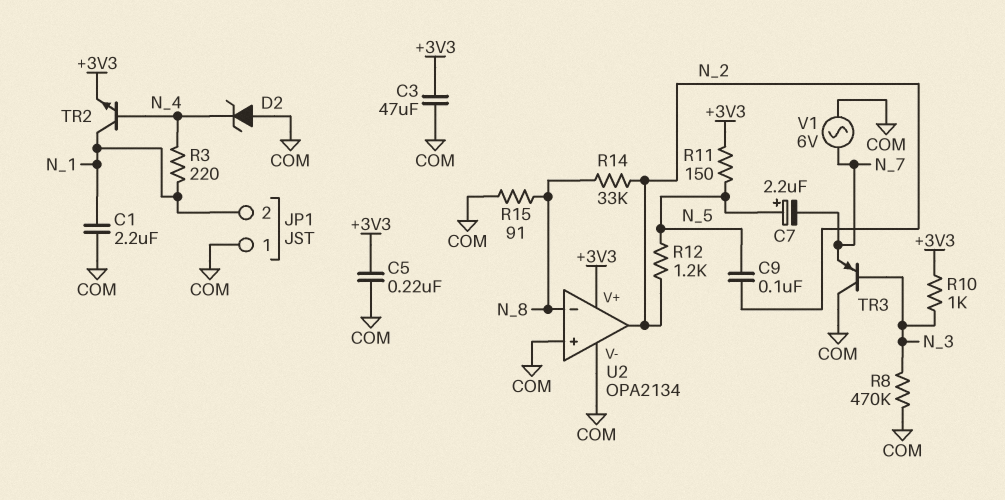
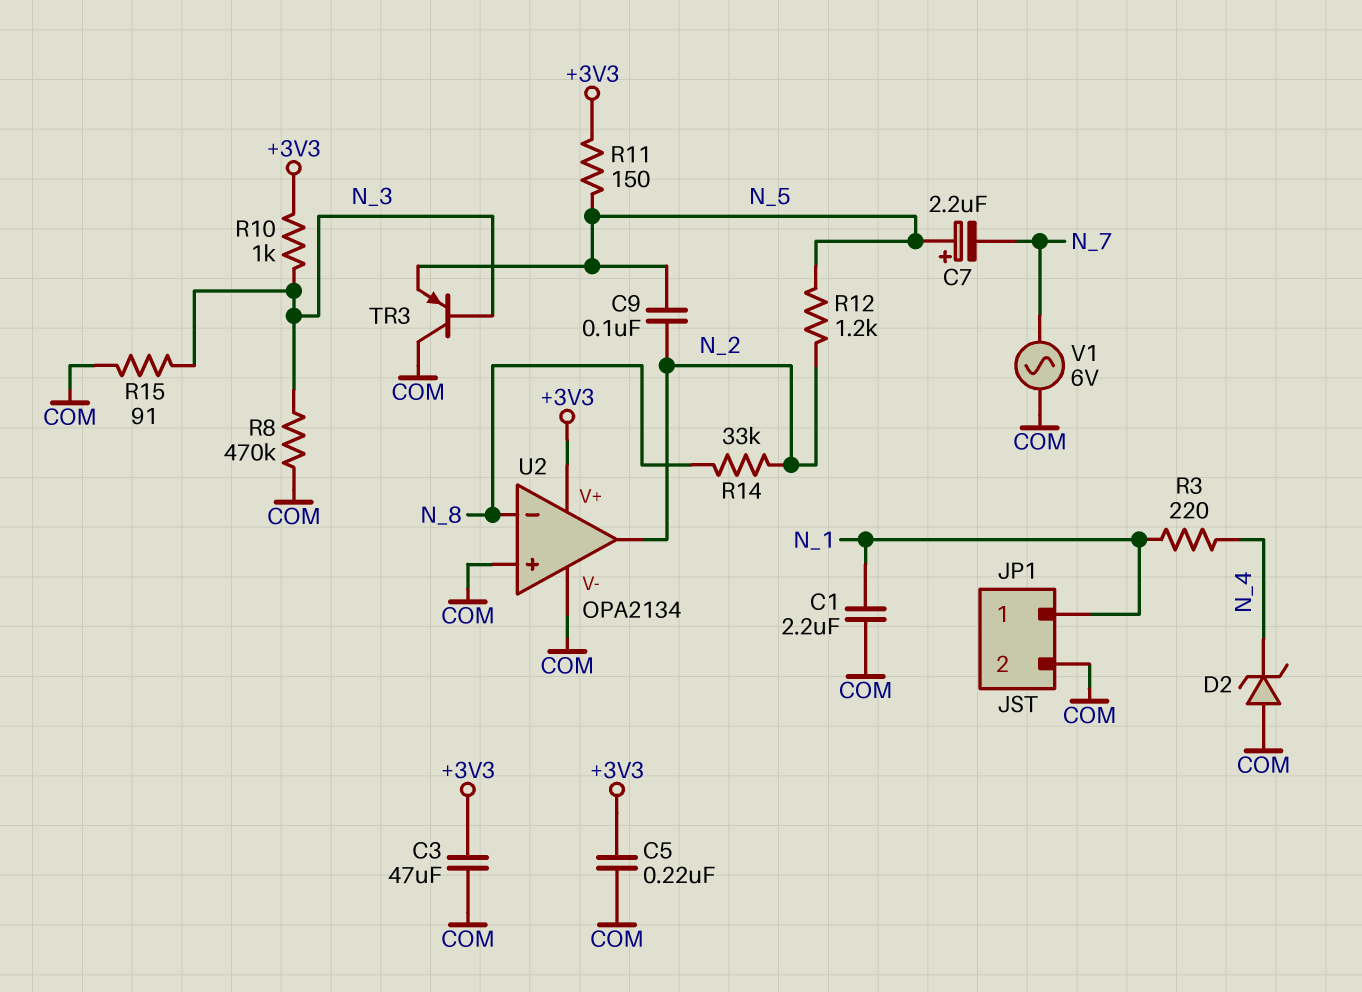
JP1 pin 1: COM -> N_1
JP1 pin 2: N_1 -> COM
R15: 91 (COM, N_8) -> 91 (COM, N_3)
TR2: NPN (B N_4, C N_1, E +3V3) -> none
TR3: PNP (B N_3, C COM, E N_7) -> PNP (B N_3, C COM, E N_5)

